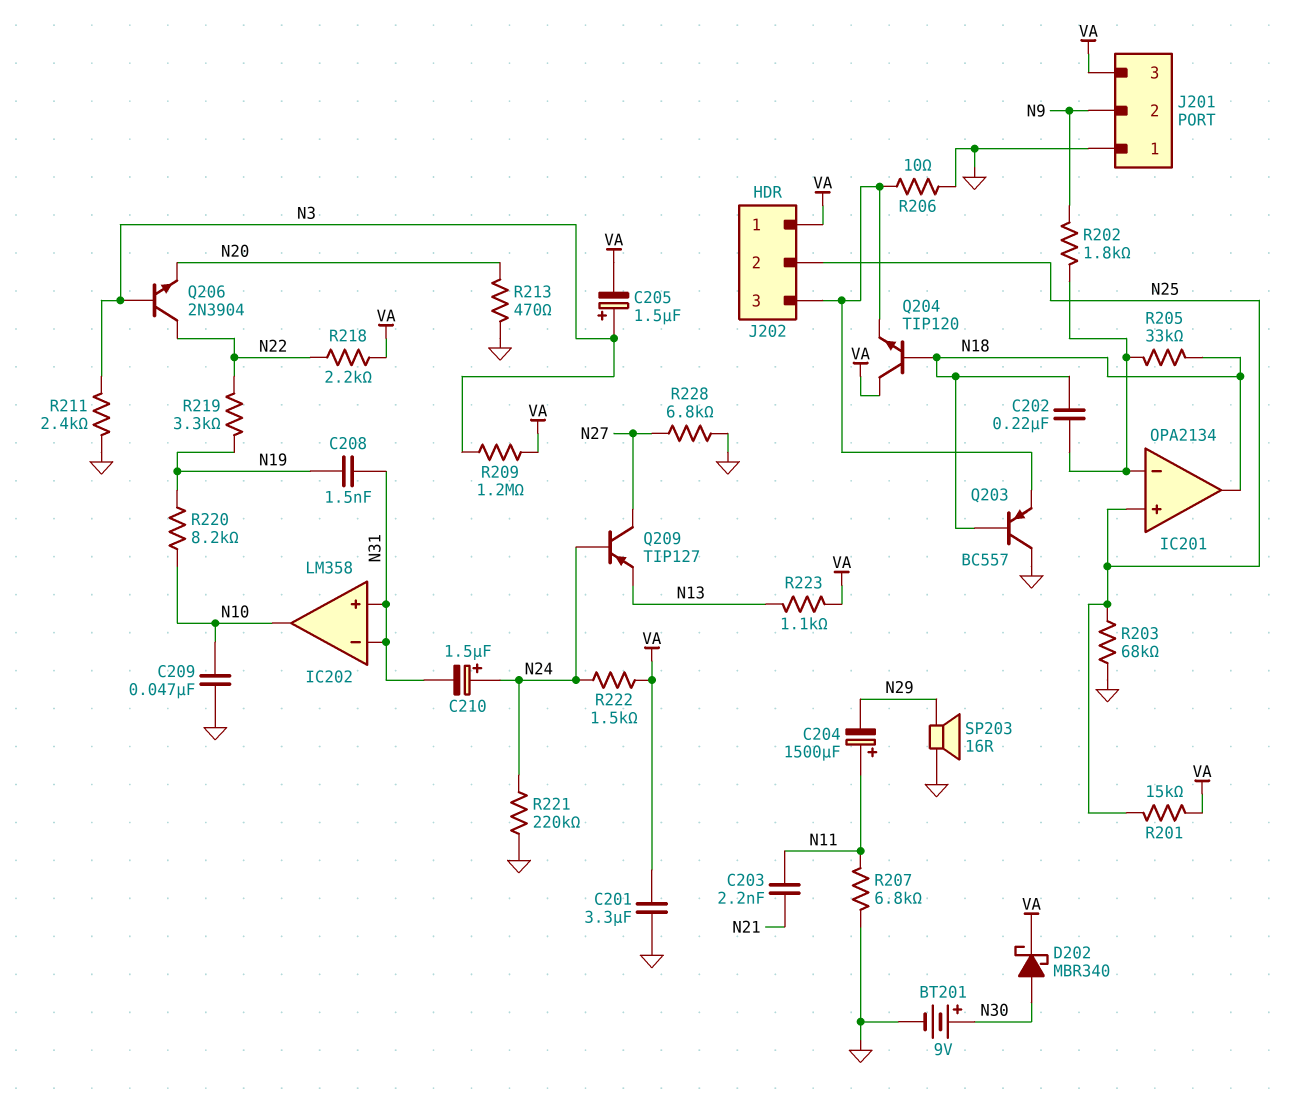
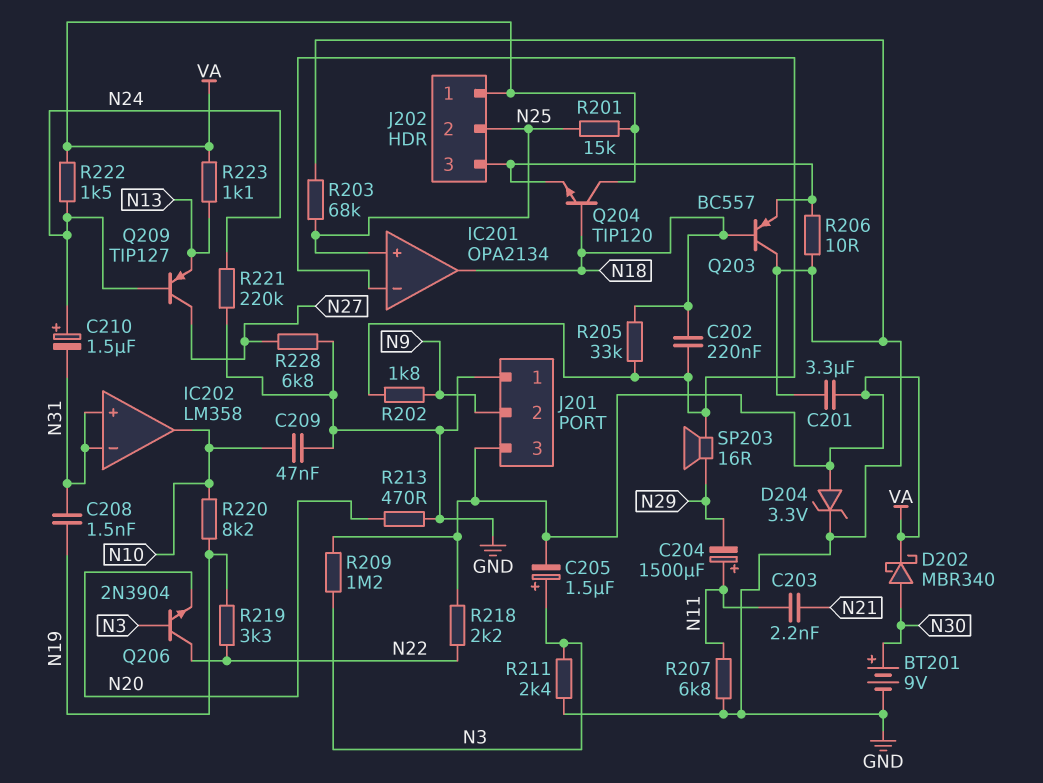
D204: none -> zener 3.3V (A VA, K GND)
SP203: speaker 16R (GND, N29) -> speaker 16R (IC201/in-, N29)

